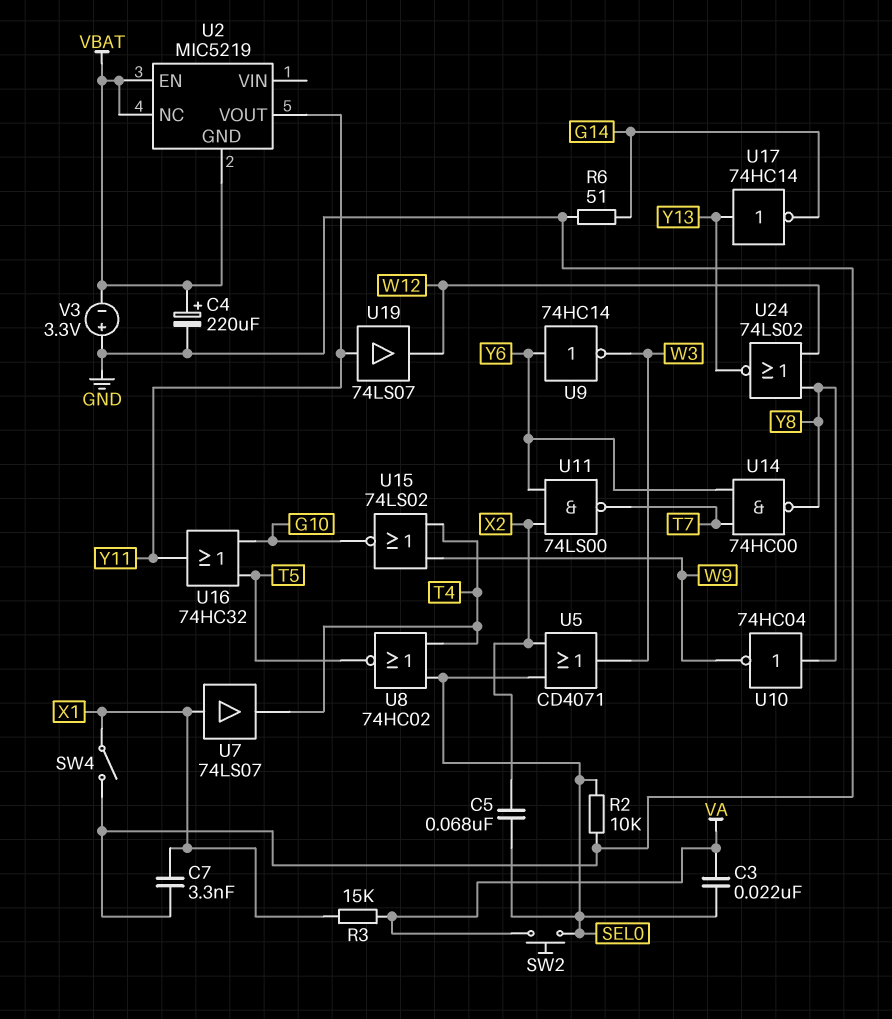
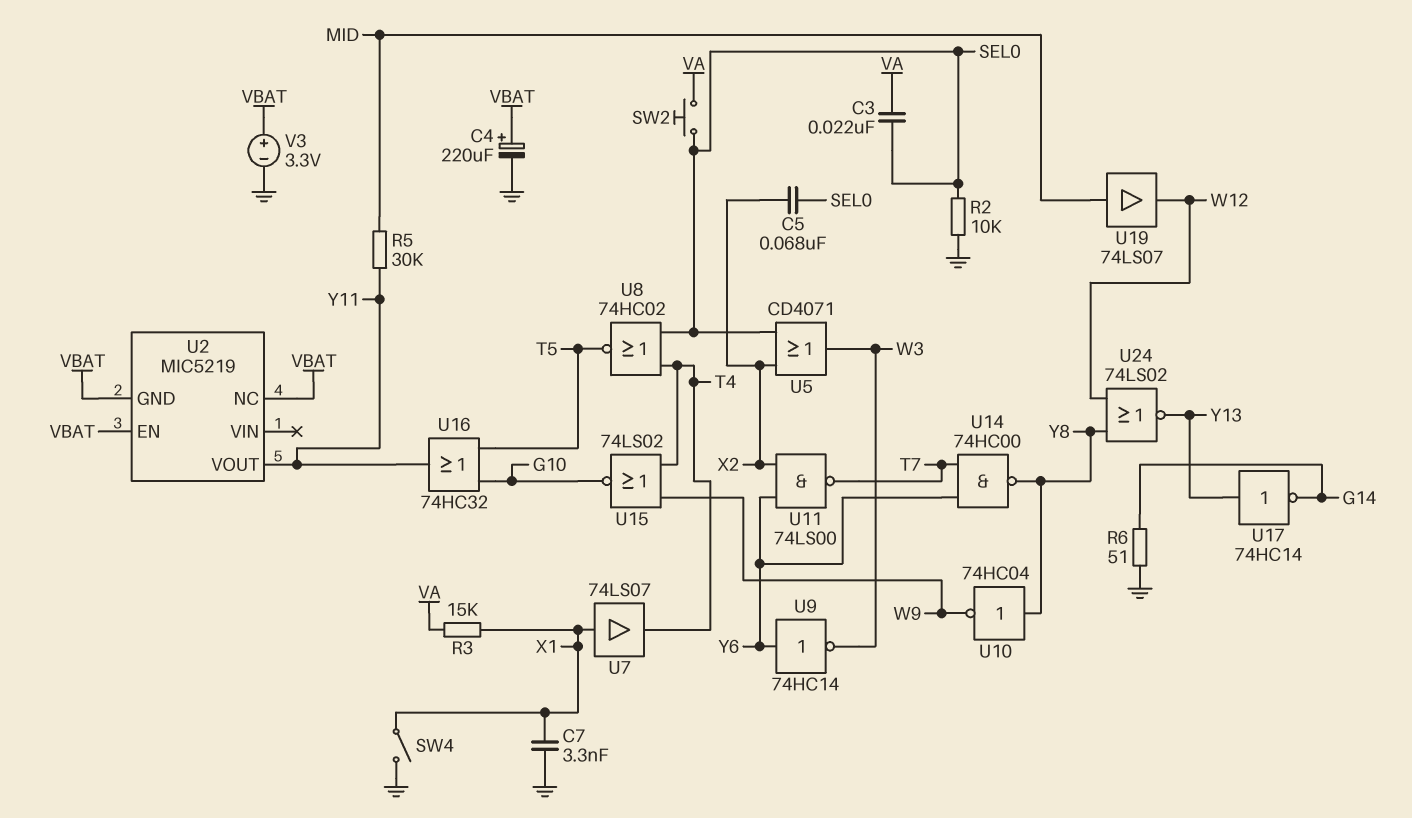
R5: none -> 30k (MID, Y11)
U19: buffer 74LS07 (in Y11, out W12) -> buffer 74LS07 (in MID, out W12)
V3: 3.3V (plus GND, minus VBAT) -> 3.3V (plus VBAT, minus GND)

